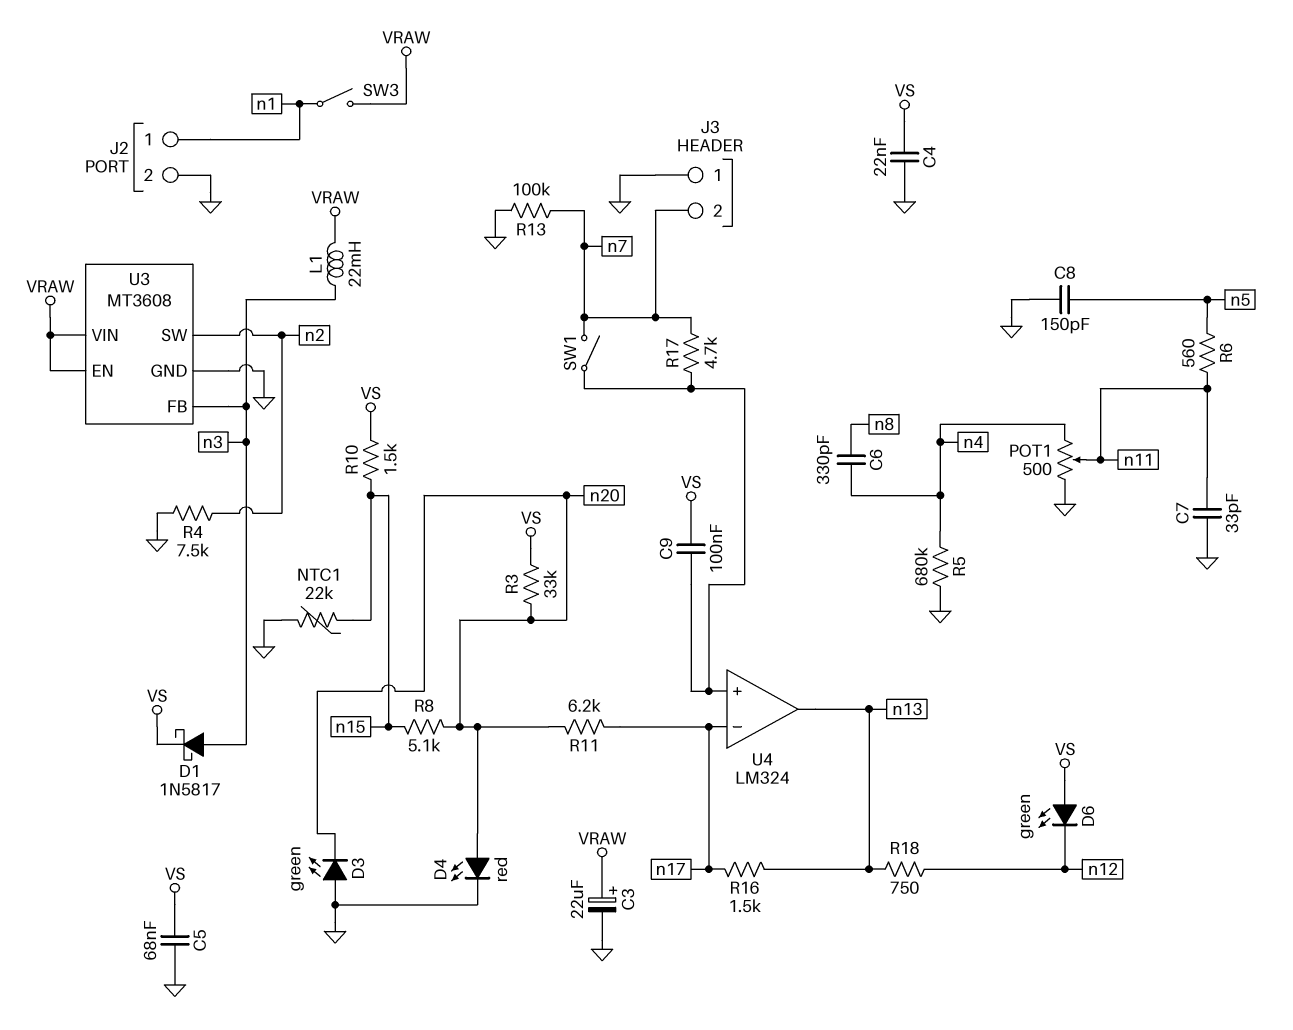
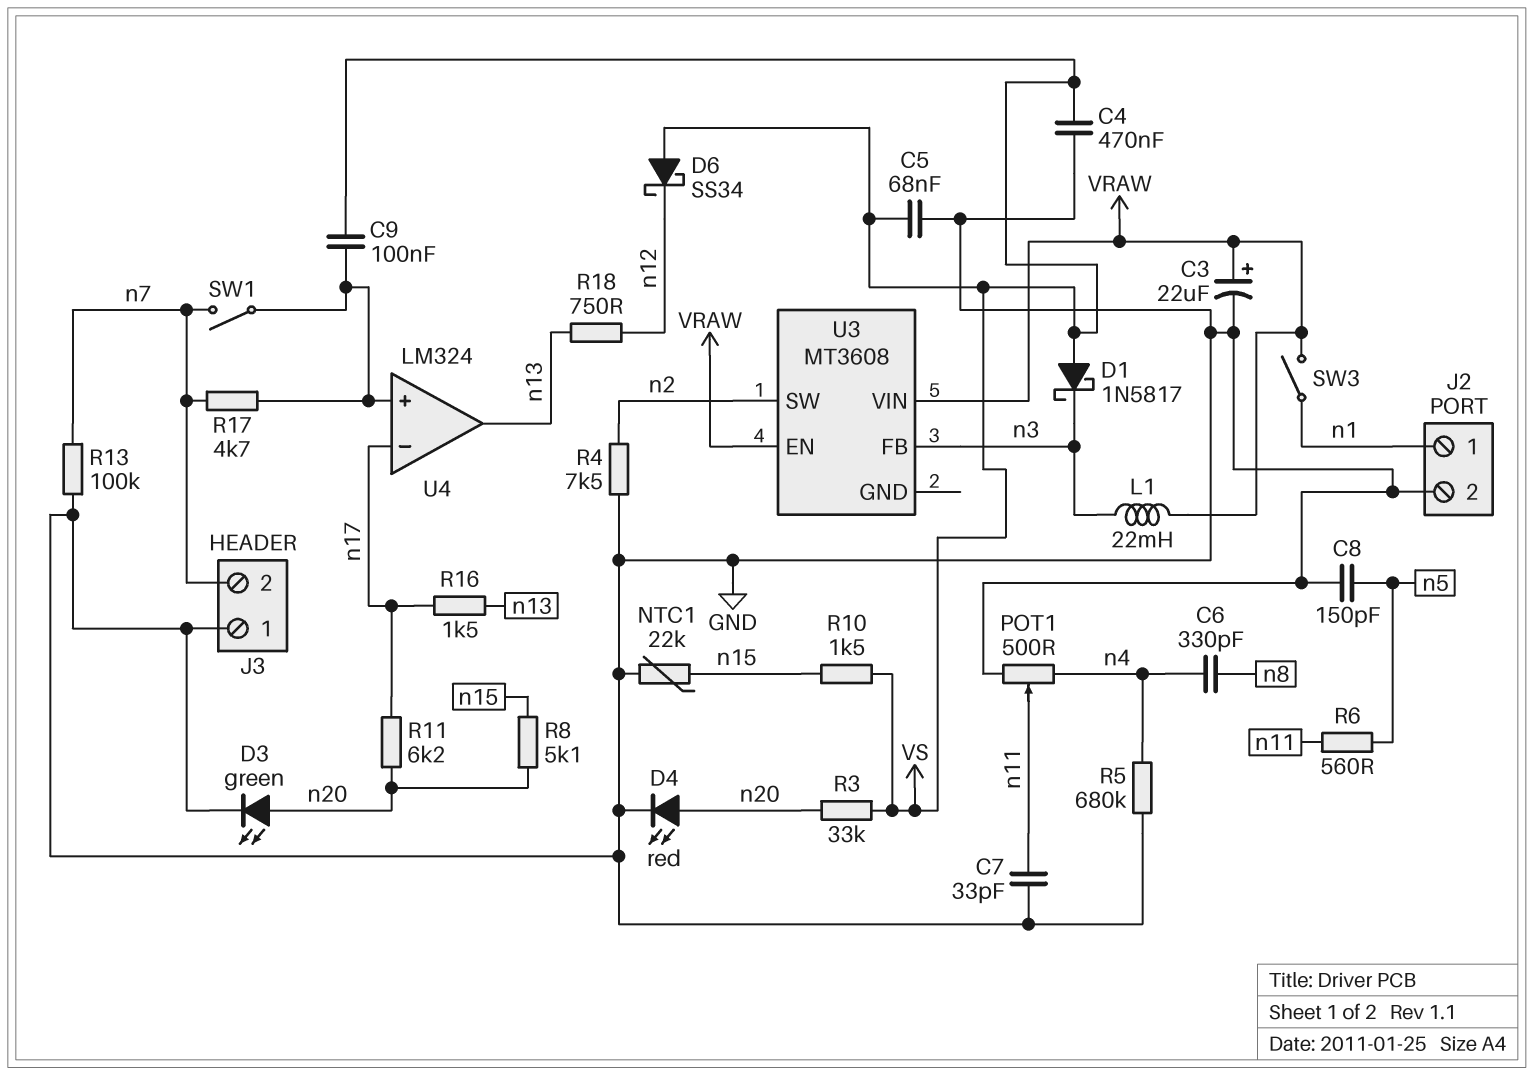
C4: 22nF (GND, VS) -> 470nF (GND, VS)
D1: schottky 1N5817 (A n3, K VS) -> schottky 1N5817 (A VS, K n3)
D3: LED green (A GND, K n20) -> LED green (A n20, K GND)
D6: LED green (A VS, K n12) -> schottky SS34 (A VS, K n12)
U3 pin GND: GND -> none

